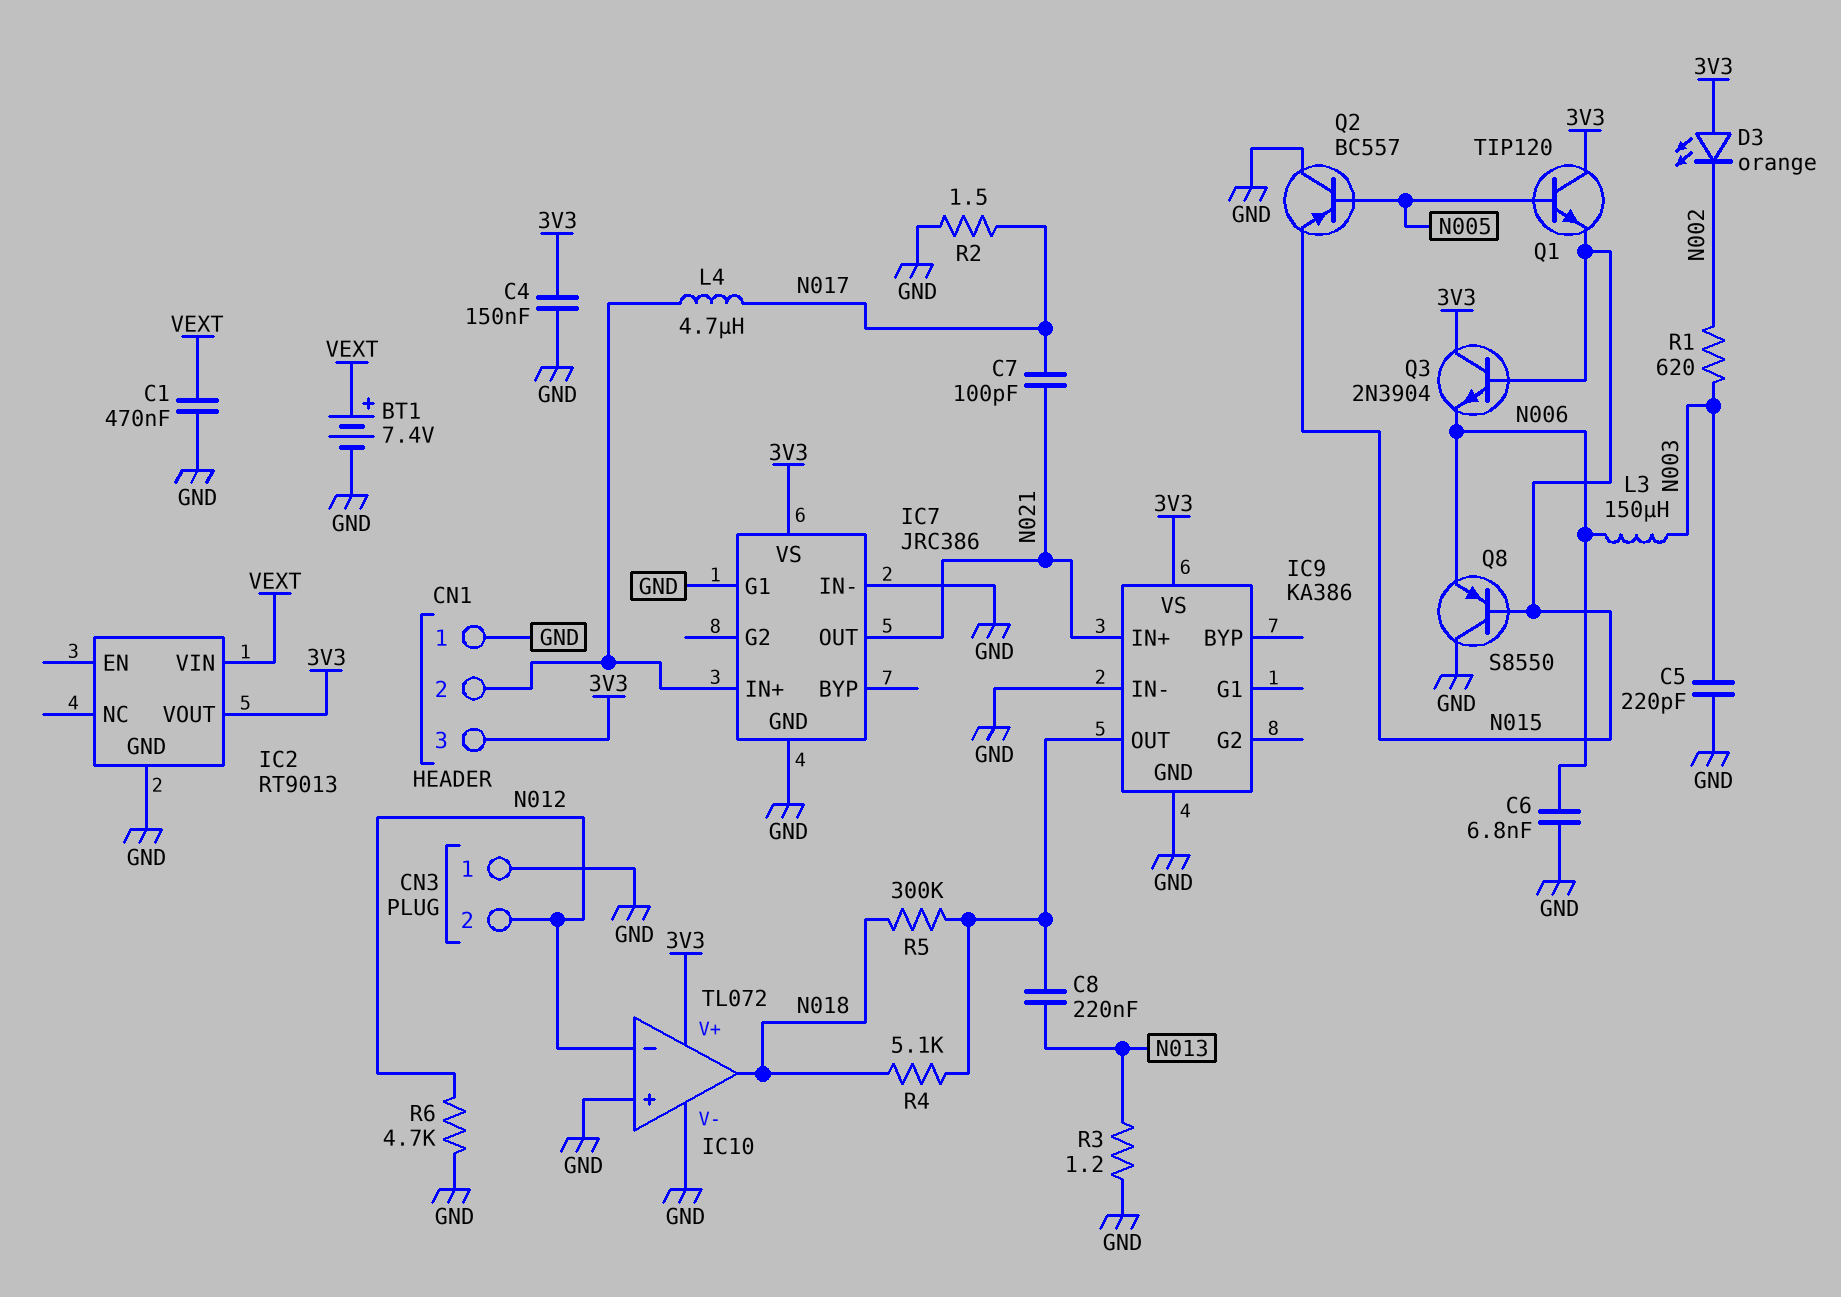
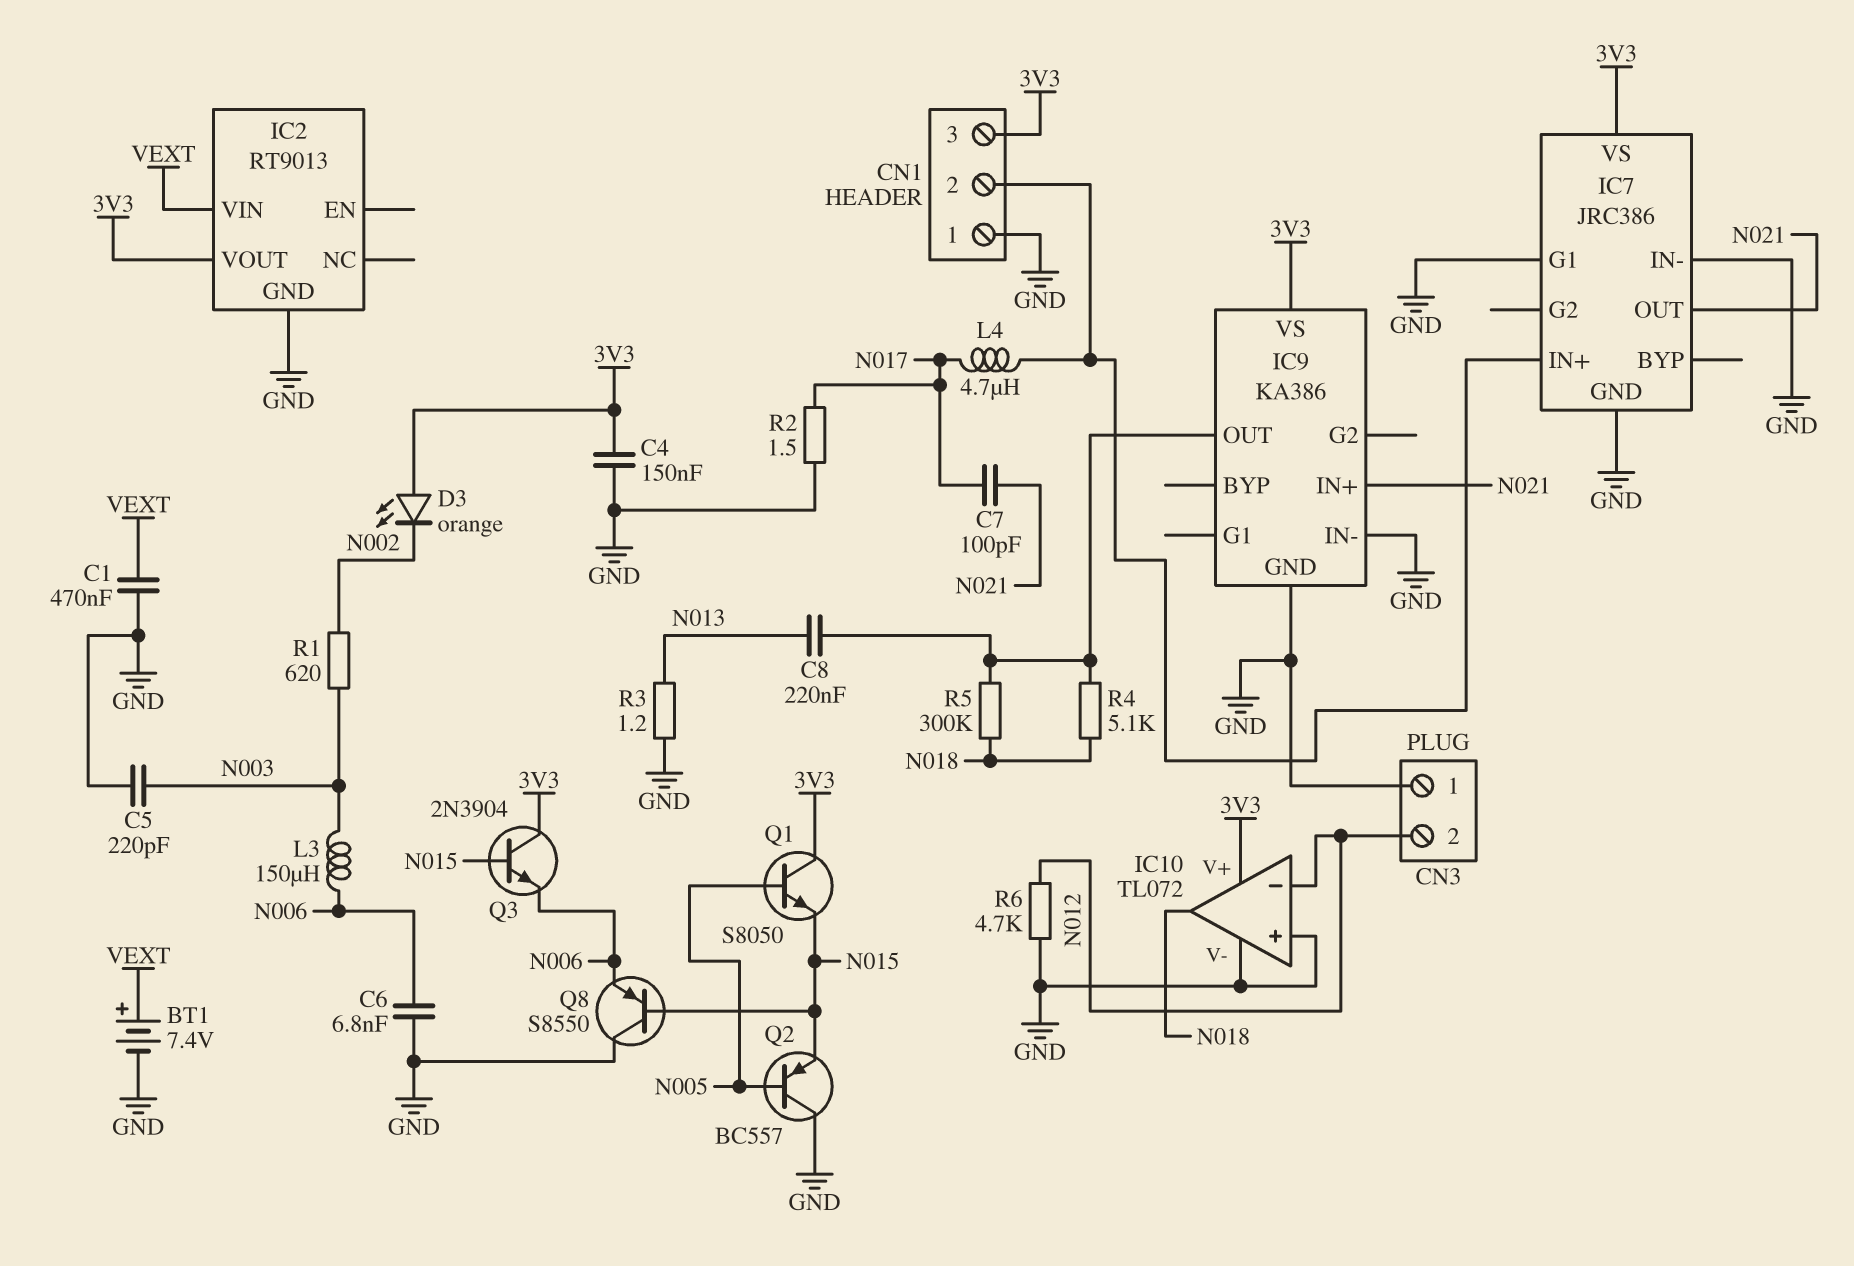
Q1: NPN TIP120 (B N005, C 3V3, E N015) -> NPN S8050 (B N005, C 3V3, E N015)

